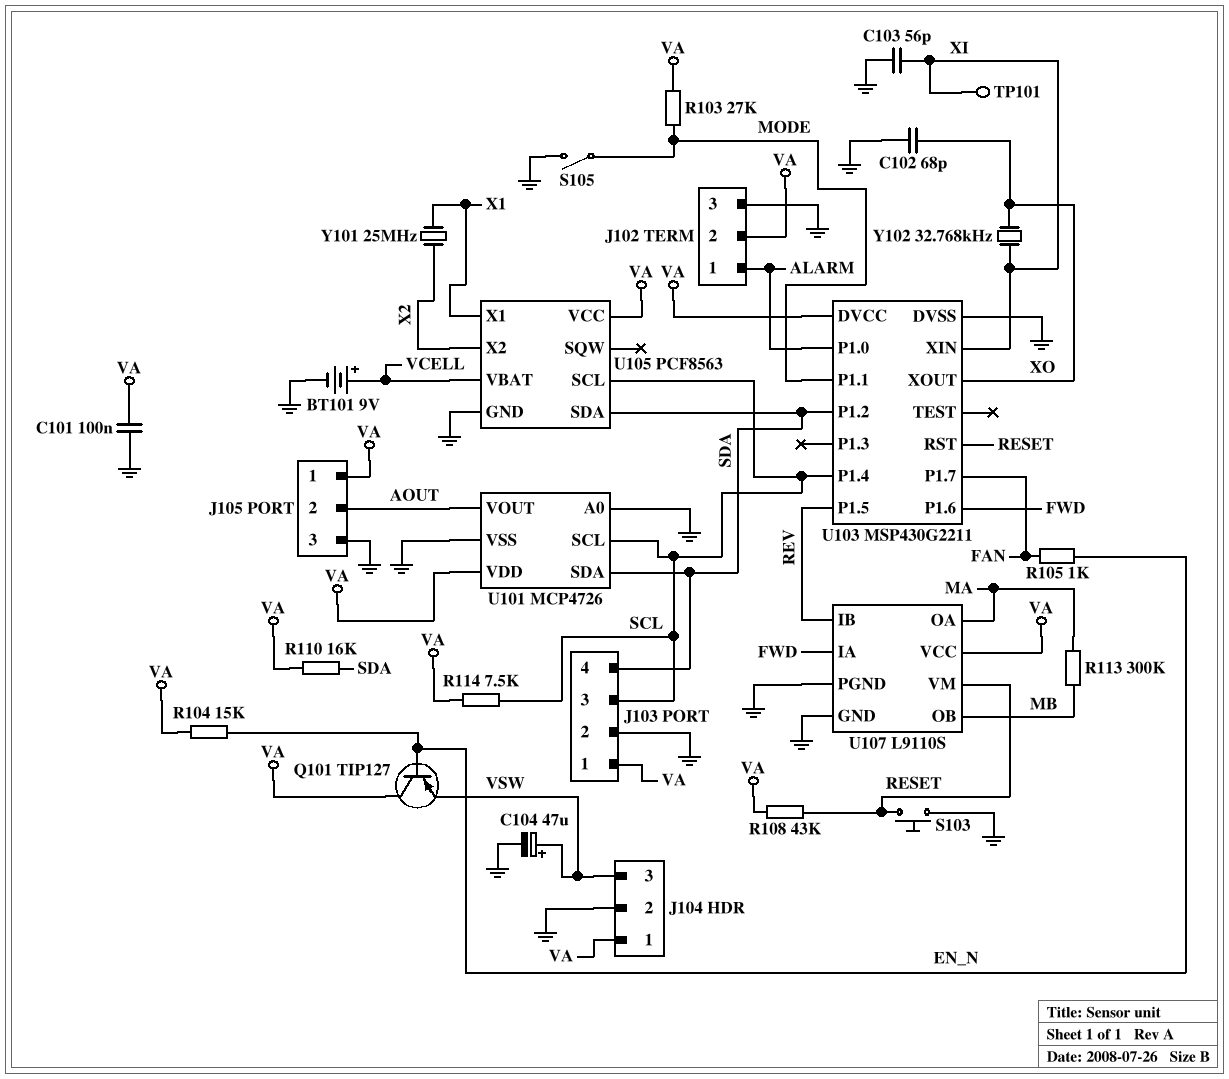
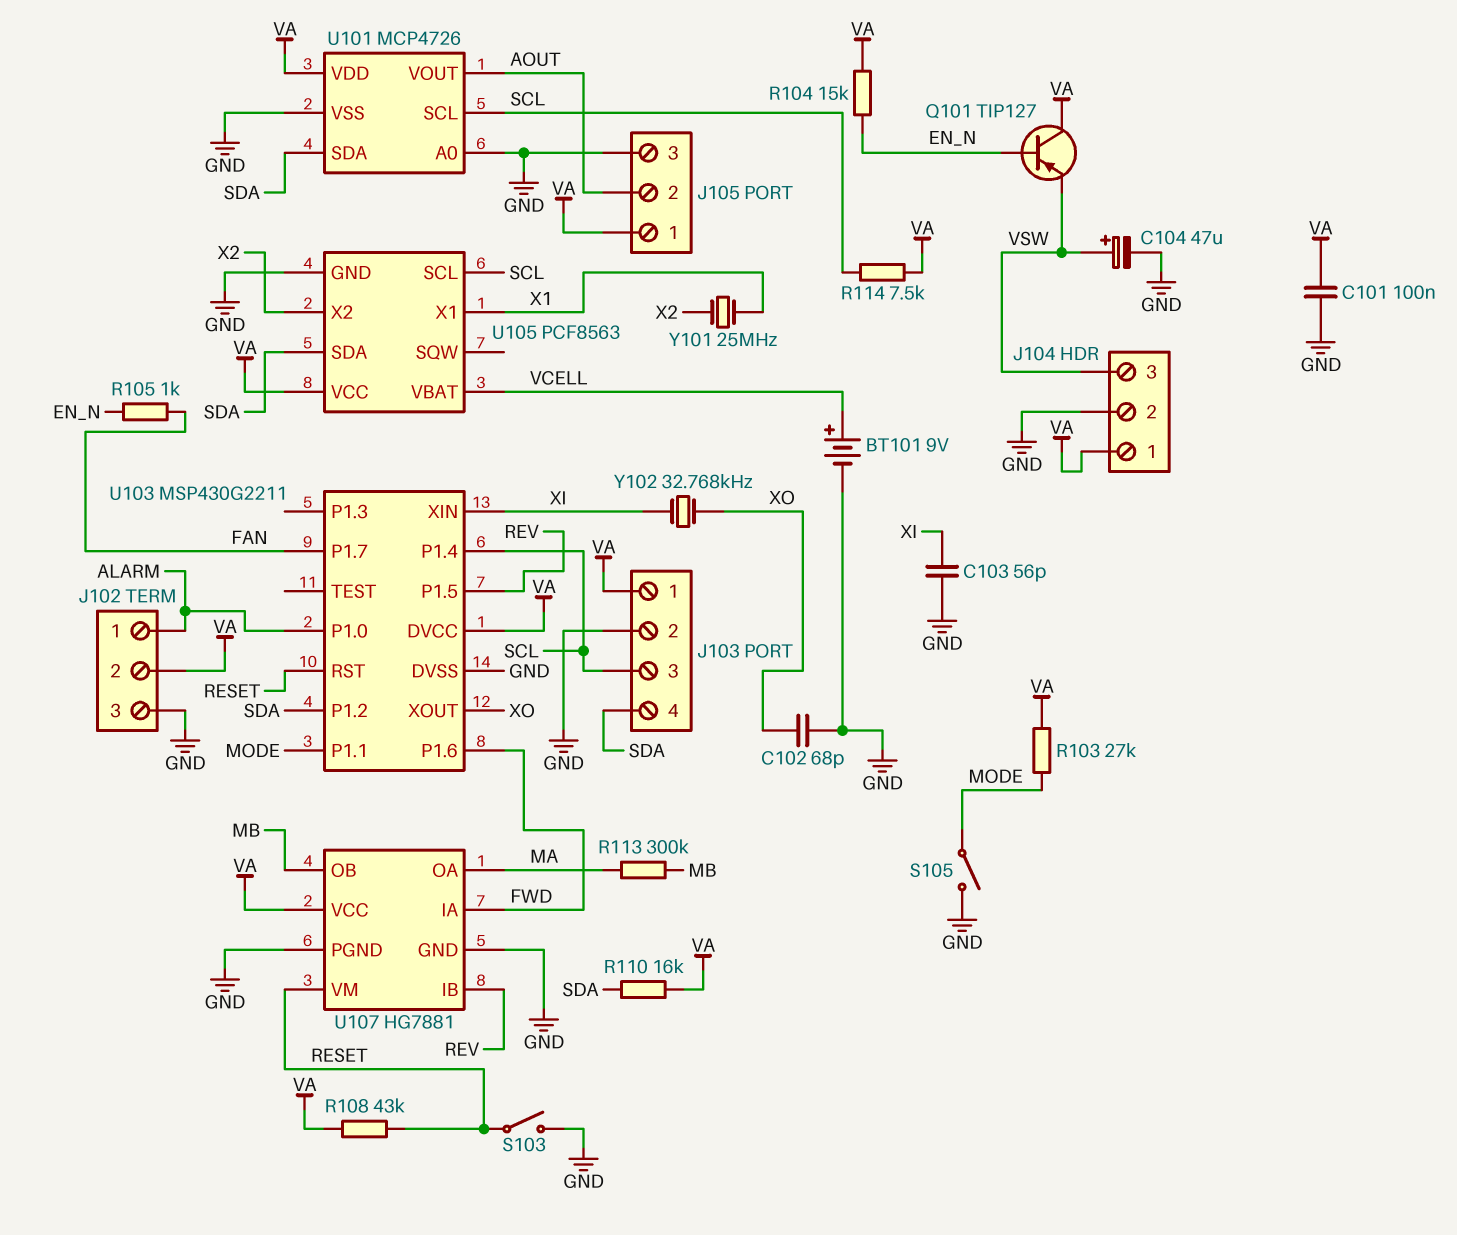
S103: button (GND, RESET) -> switch (GND, RESET)
TP101: test point (XI) -> none
U107: L9110S -> HG7881

